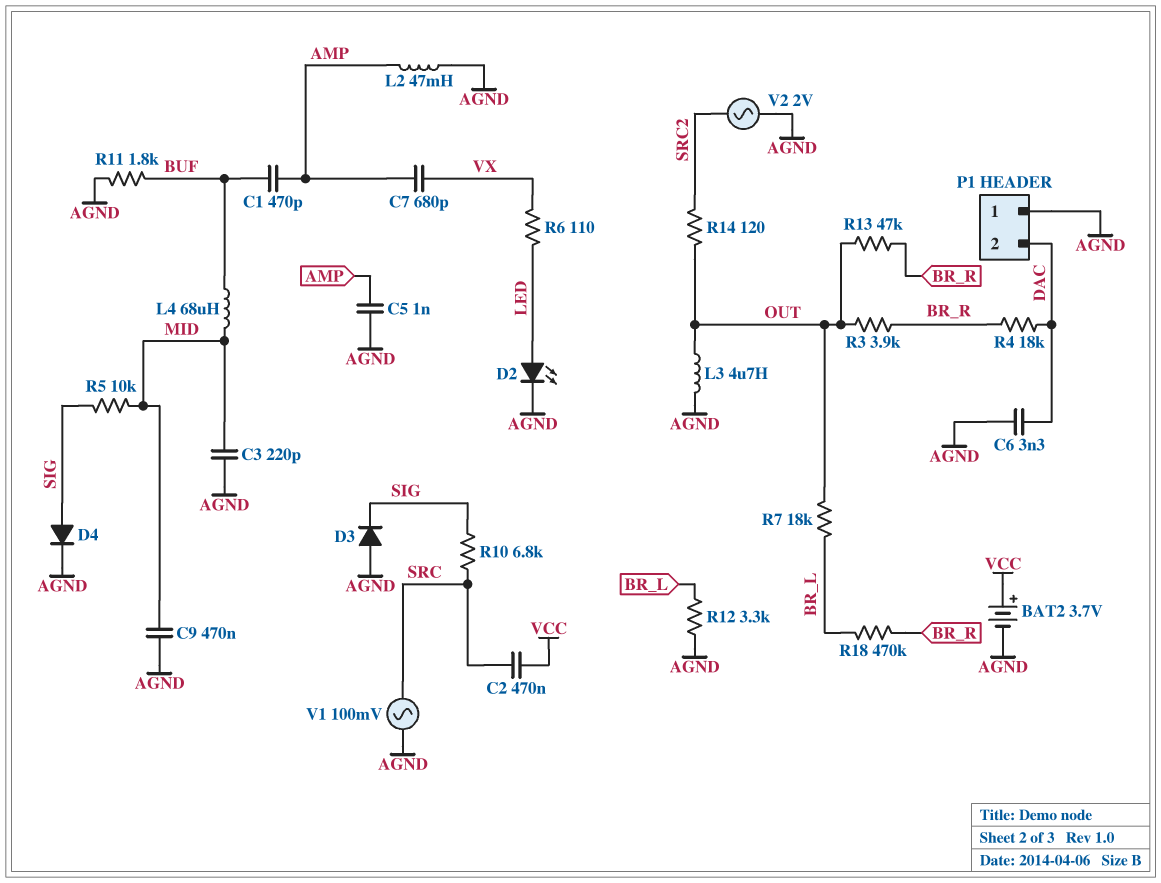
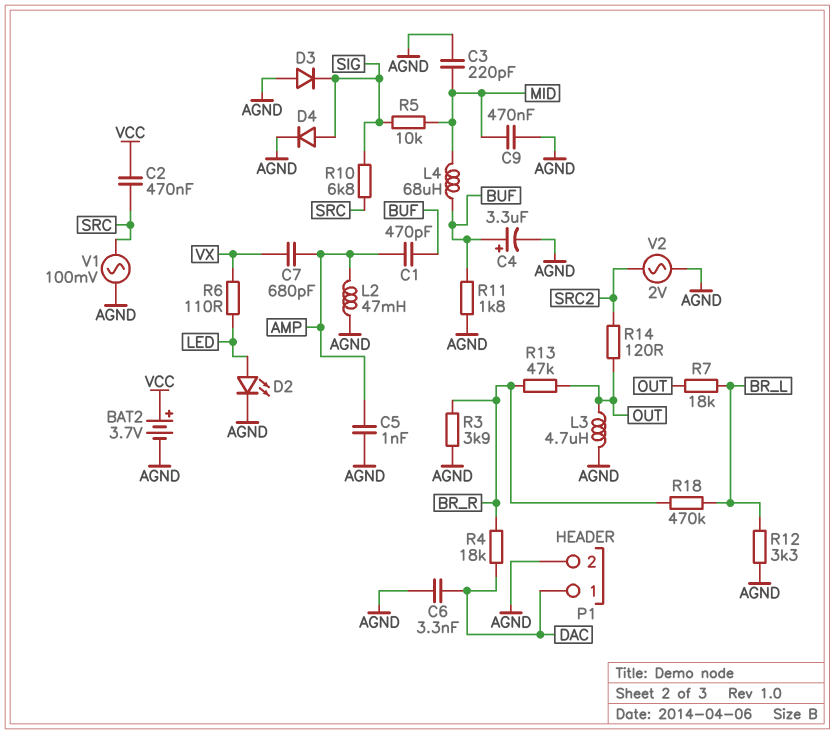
C4: none -> 3.3uF (plus BUF, minus AGND)
P1 pin 1: AGND -> DAC
P1 pin 2: DAC -> AGND
R3: 3.9k (BR_R, OUT) -> 3.9k (AGND, BR_R)

